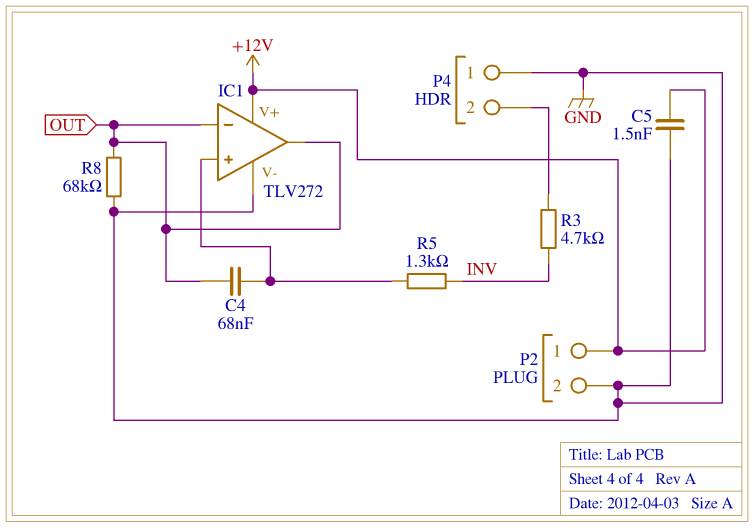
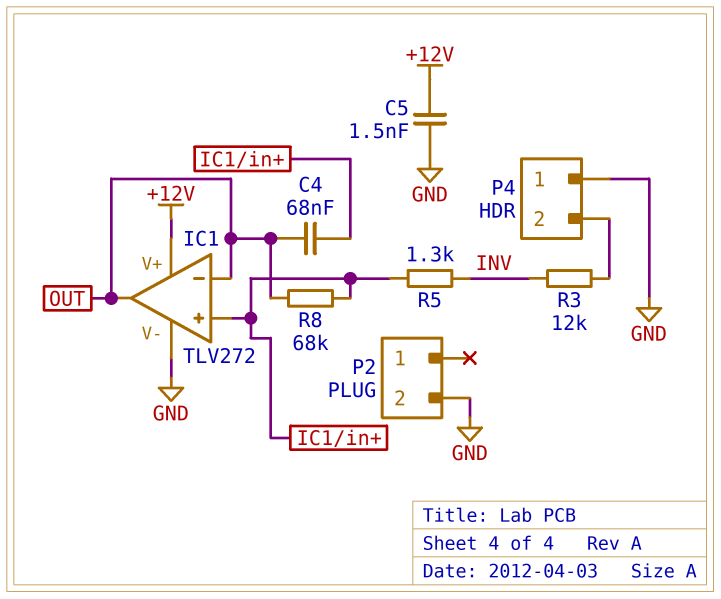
P2 pin 1: +12V -> none
R3: 4.7k (INV, P4/2) -> 12k (INV, P4/2)
R8: 68k (GND, OUT) -> 68k (IC1/in+, OUT)

